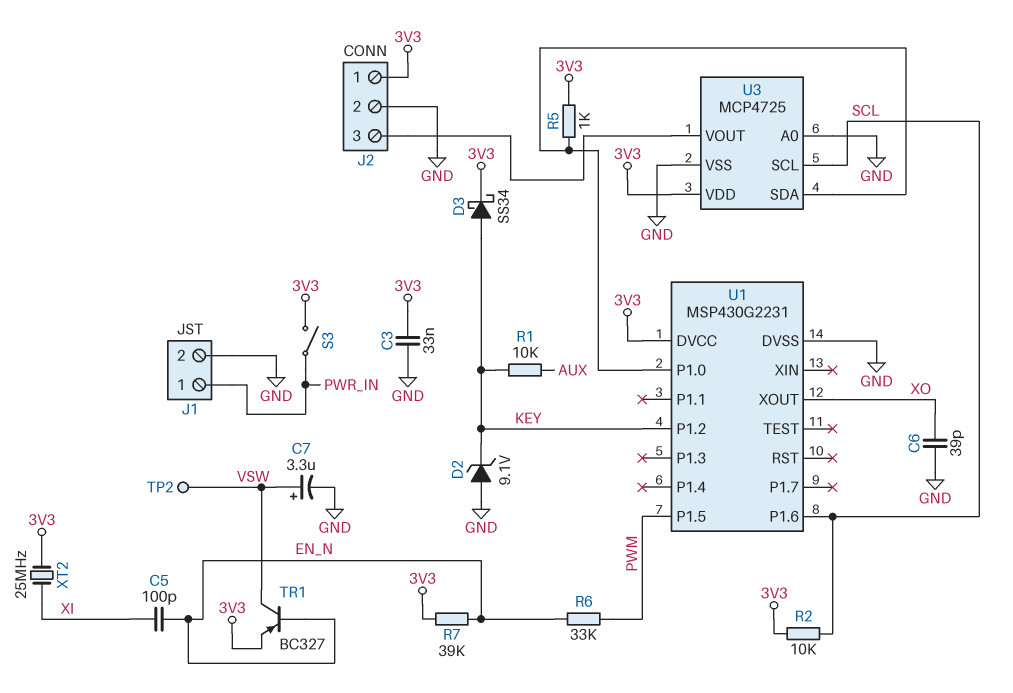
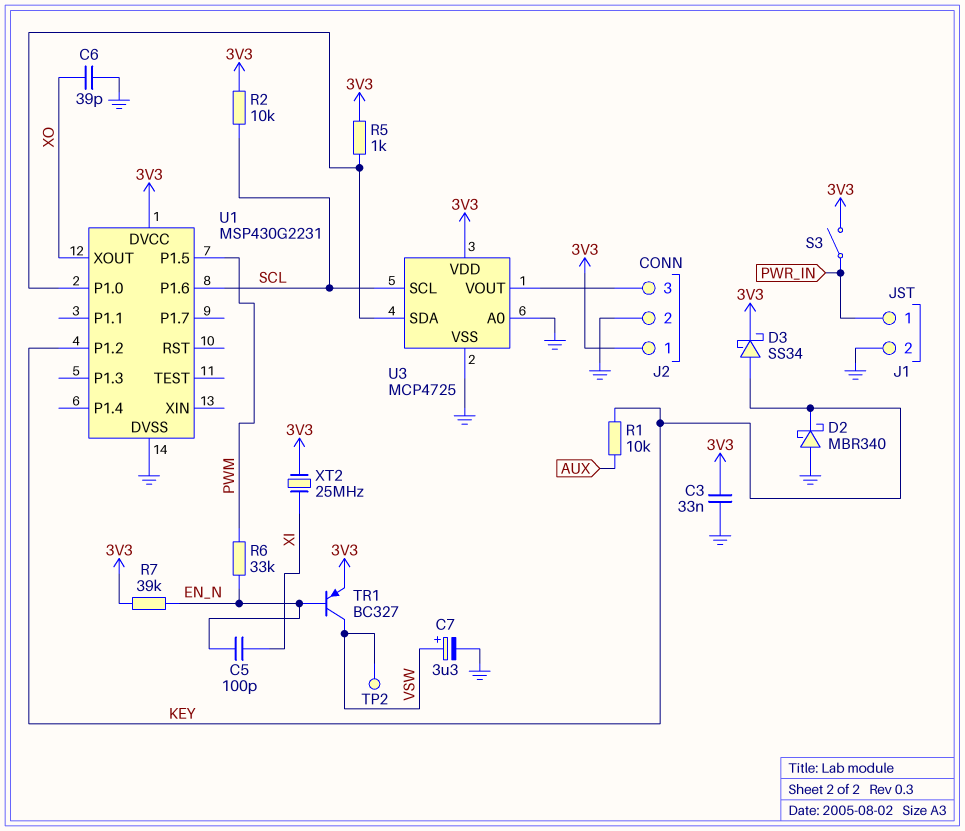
D2: zener 9.1V (A GND, K KEY) -> schottky MBR340 (A GND, K KEY)

